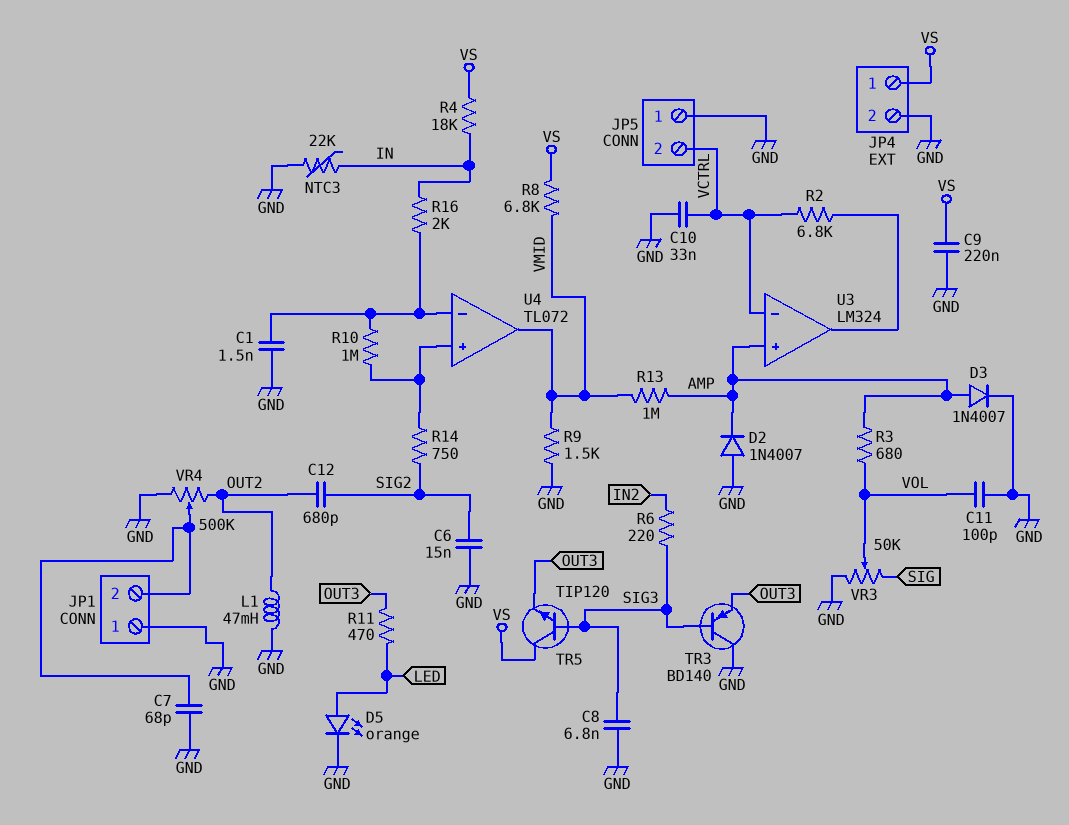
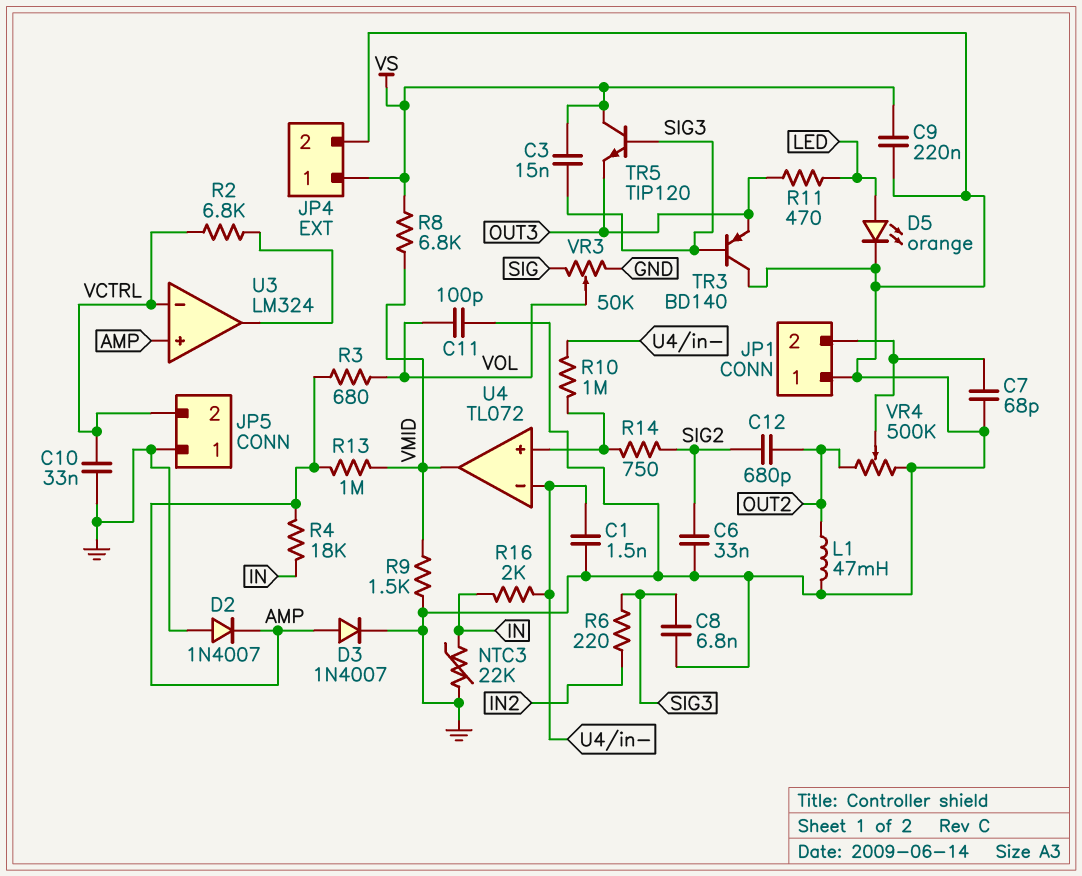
C3: none -> 15nF (SIG3, VS)
C6: 15nF (GND, SIG2) -> 33nF (GND, SIG2)
R4: 18k (IN, VS) -> 18k (AMP, IN)

